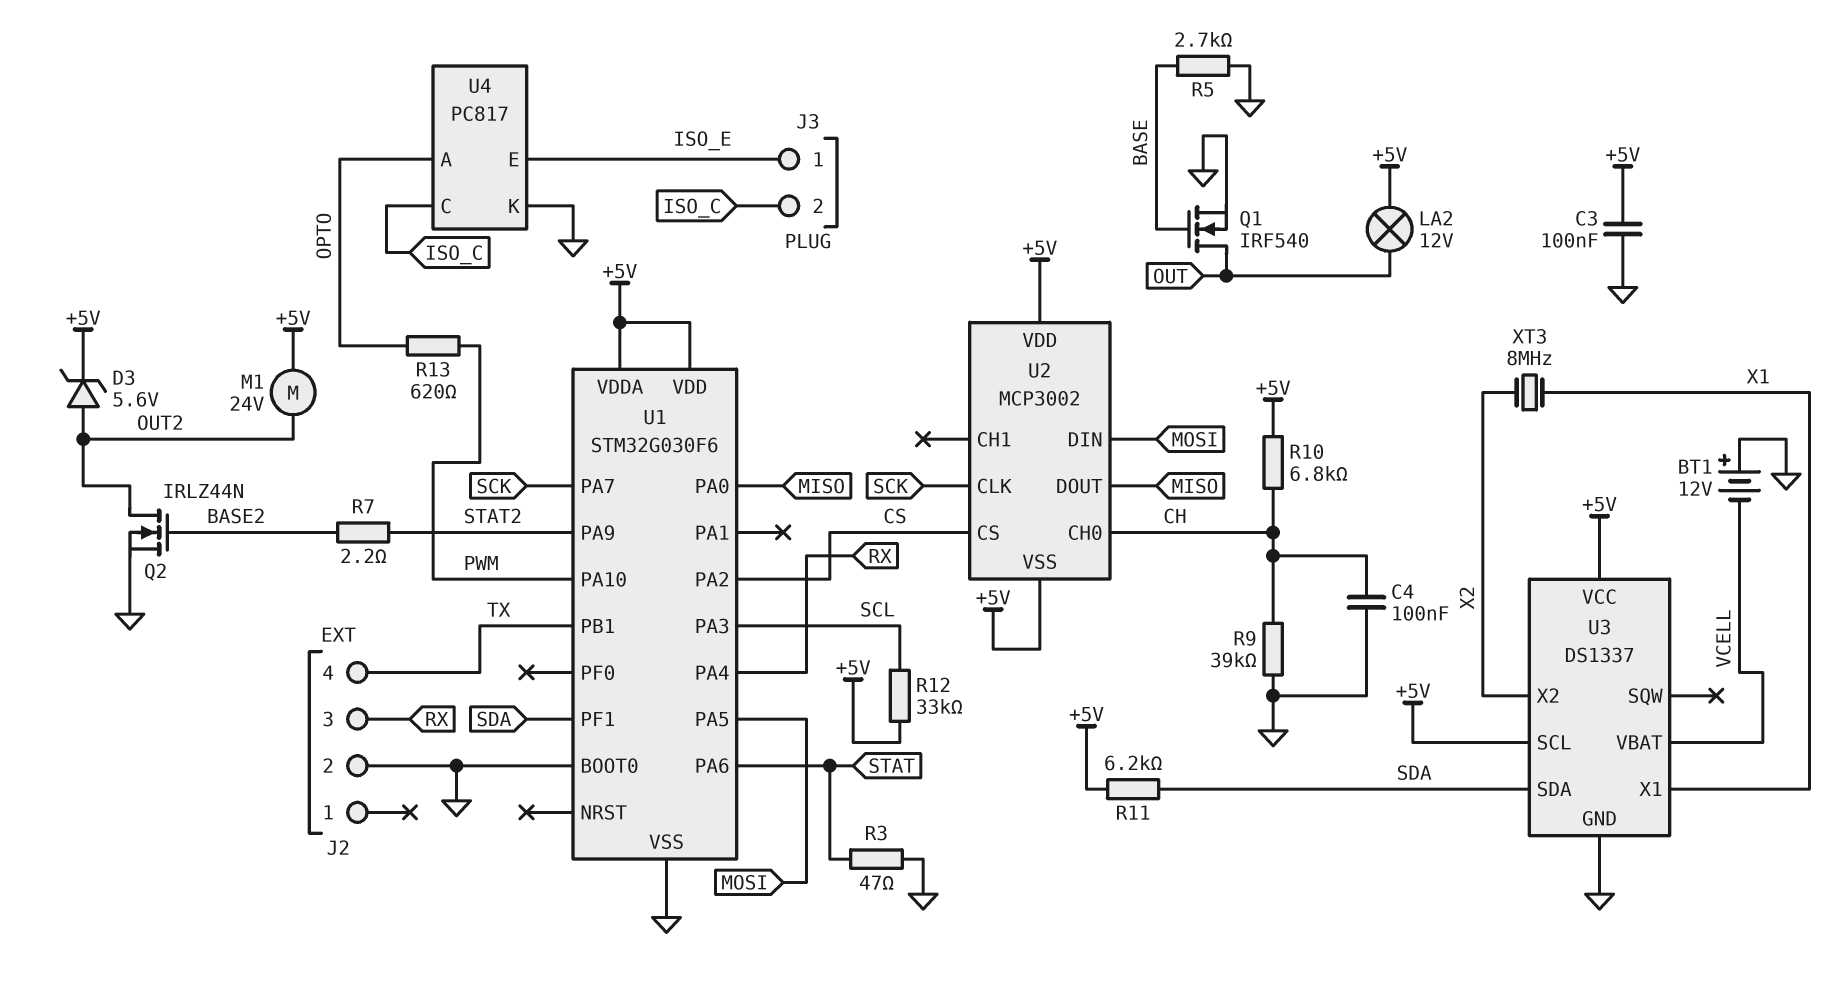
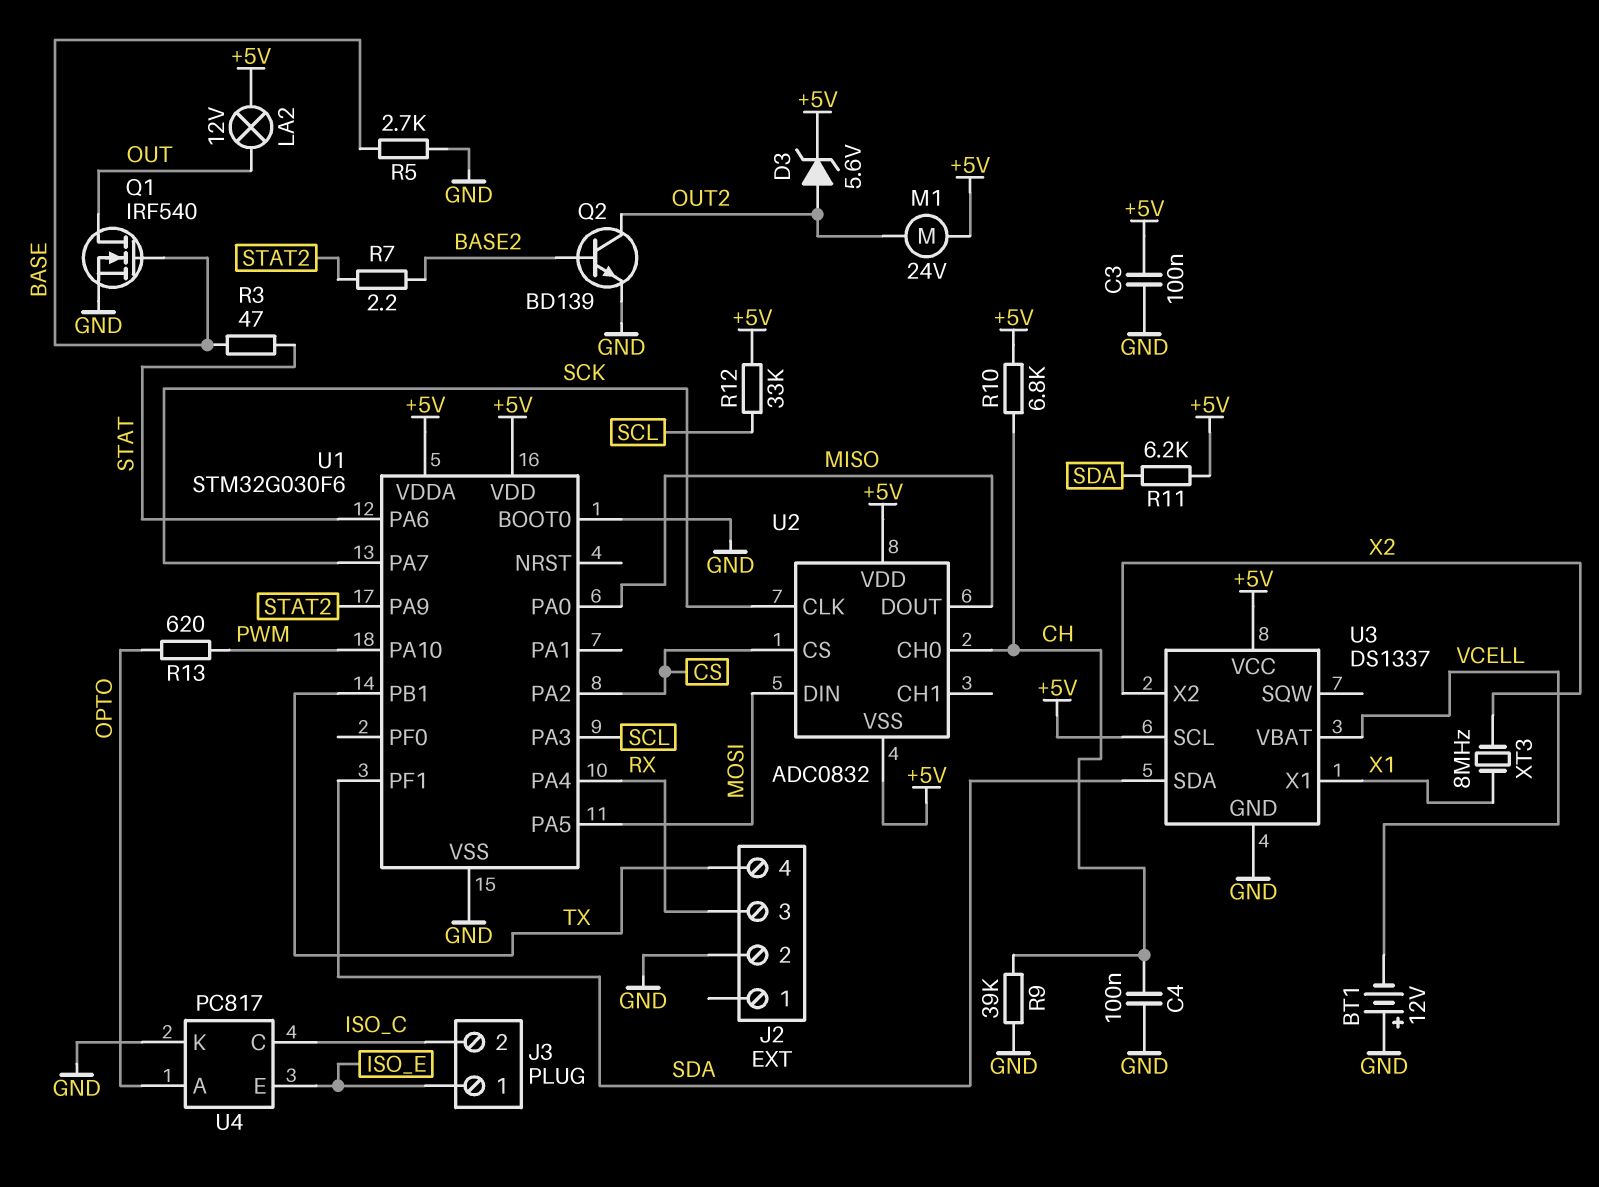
Q2: NMOS IRLZ44N (G BASE2, D OUT2, S GND) -> NPN BD139 (B BASE2, C OUT2, E GND)
R3: 47 (GND, STAT) -> 47 (BASE, STAT)
U2: MCP3002 -> ADC0832

